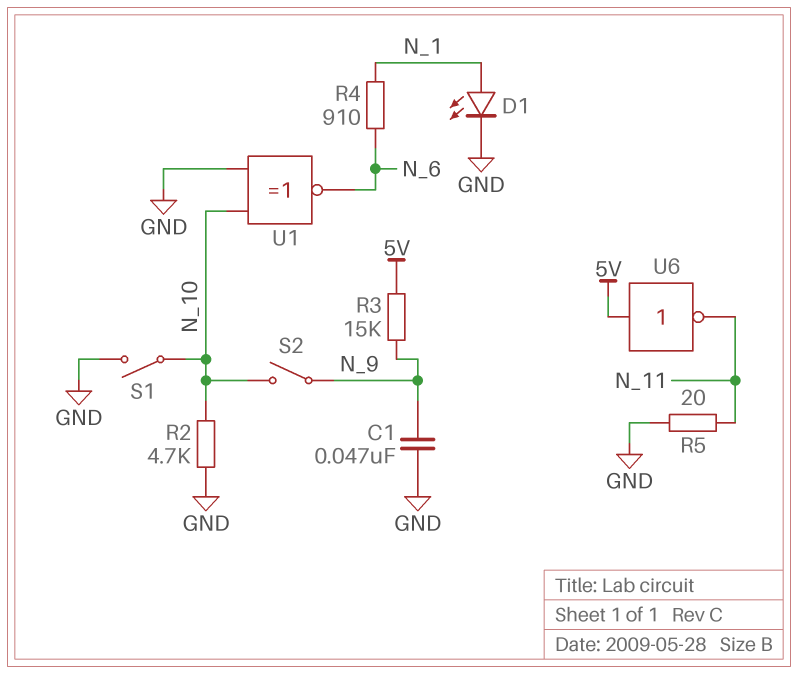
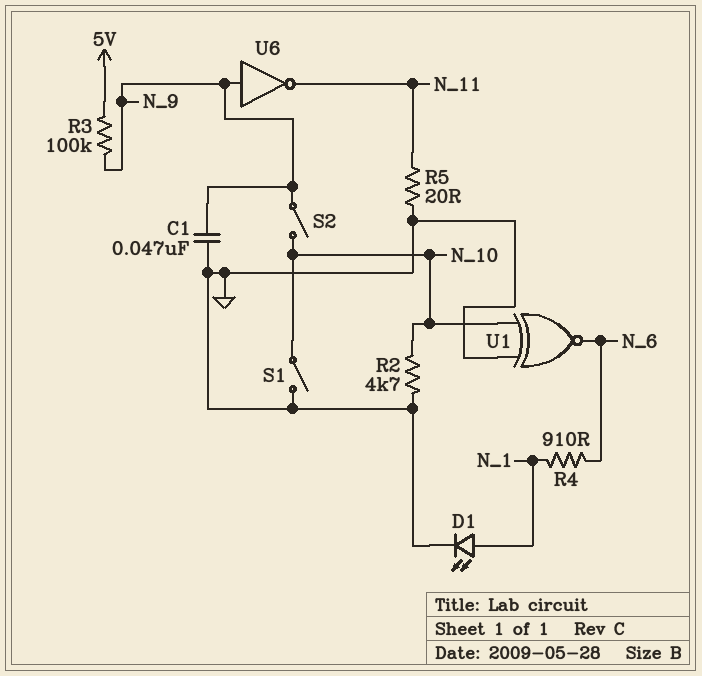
R3: 15k (5V, N_9) -> 100k (5V, N_9)
U6: NOT (in 5V, out N_11) -> NOT (in N_9, out N_11)

